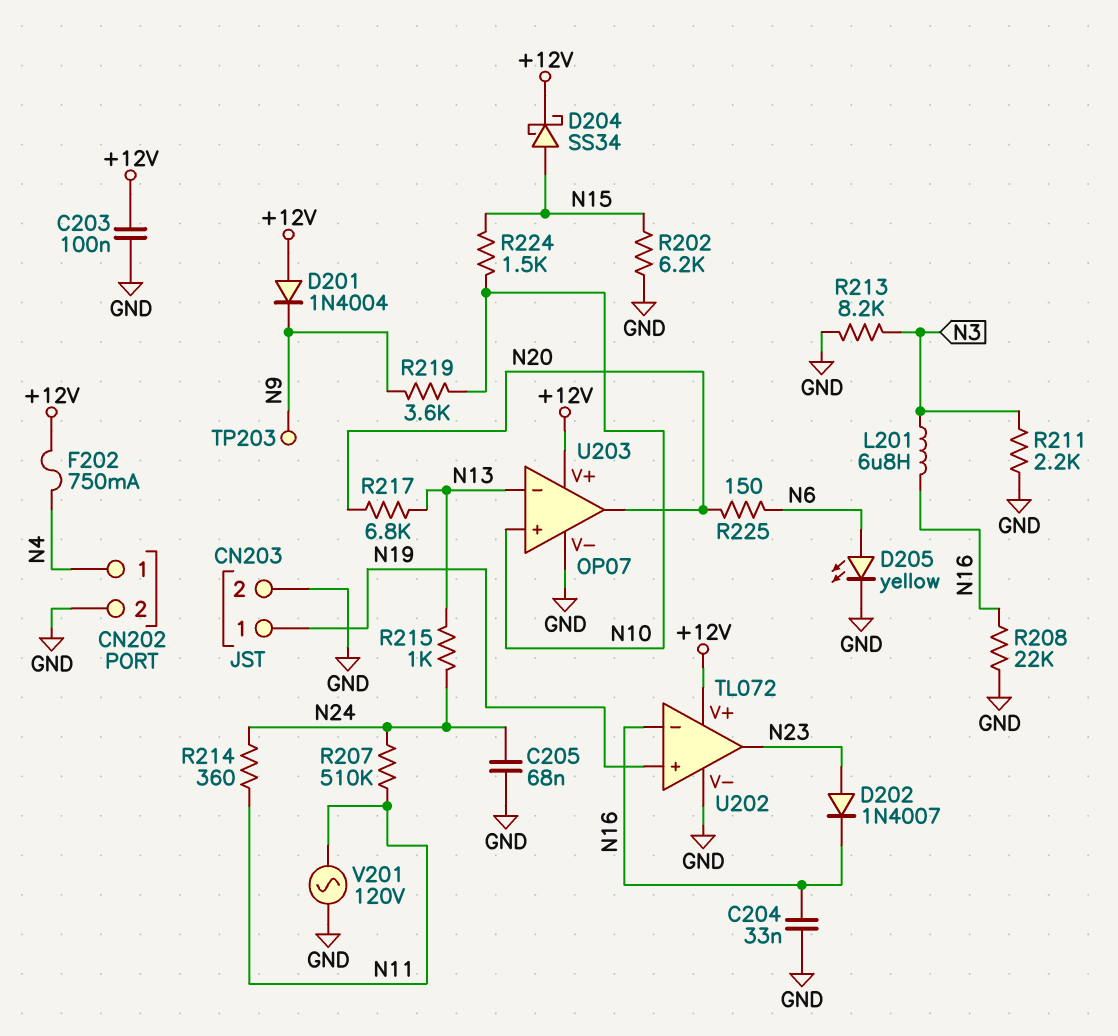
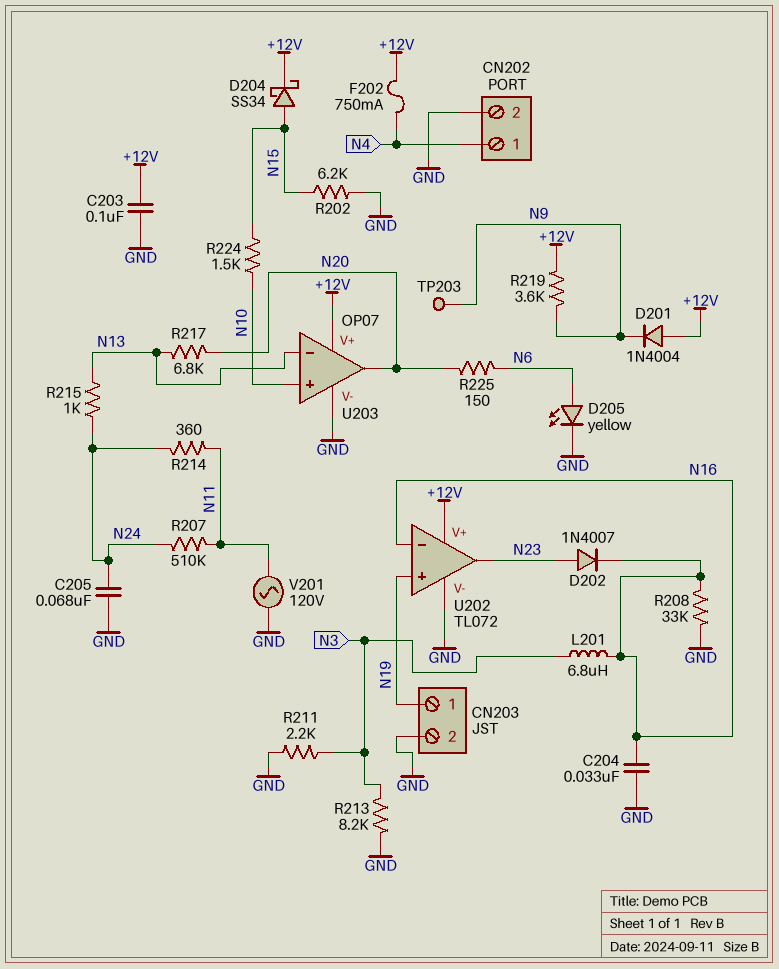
R208: 22k (GND, N16) -> 33k (GND, N16)
R219: 3.6k (N9, N10) -> 3.6k (+12V, N9)

